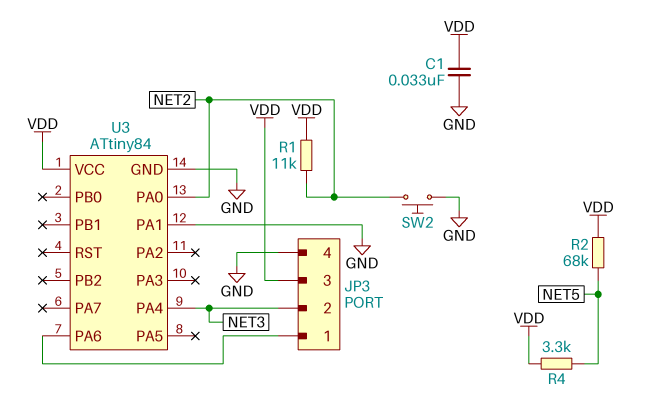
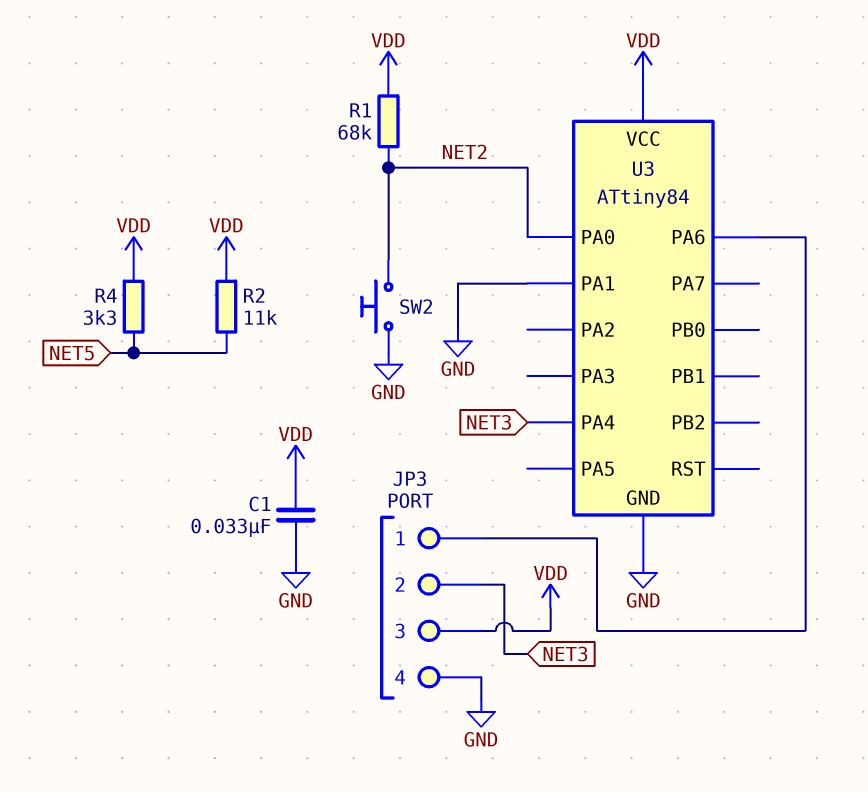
R1: 11k (NET2, VDD) -> 68k (NET2, VDD)
R2: 68k (NET5, VDD) -> 11k (NET5, VDD)

